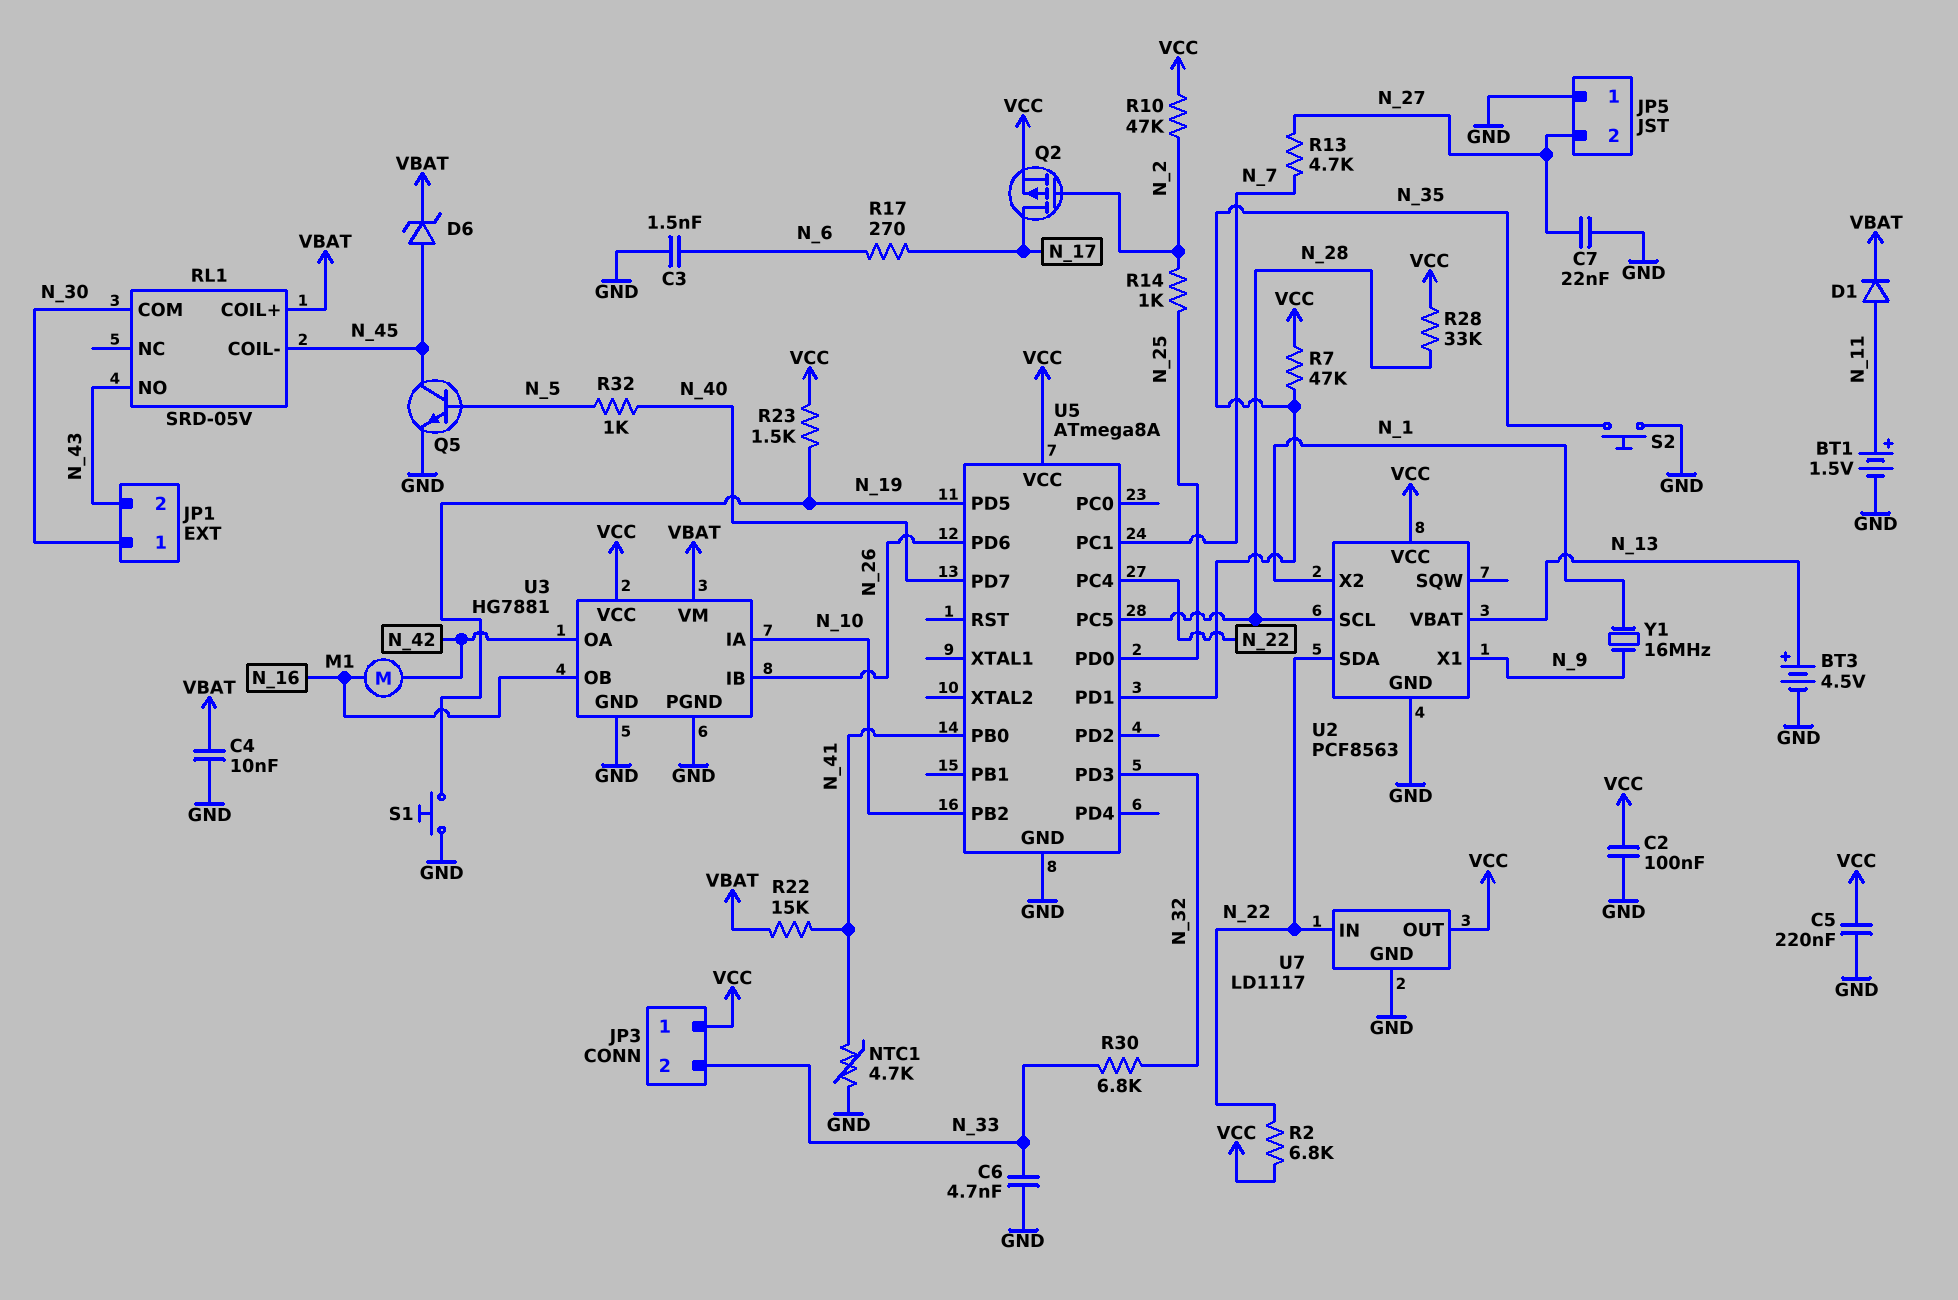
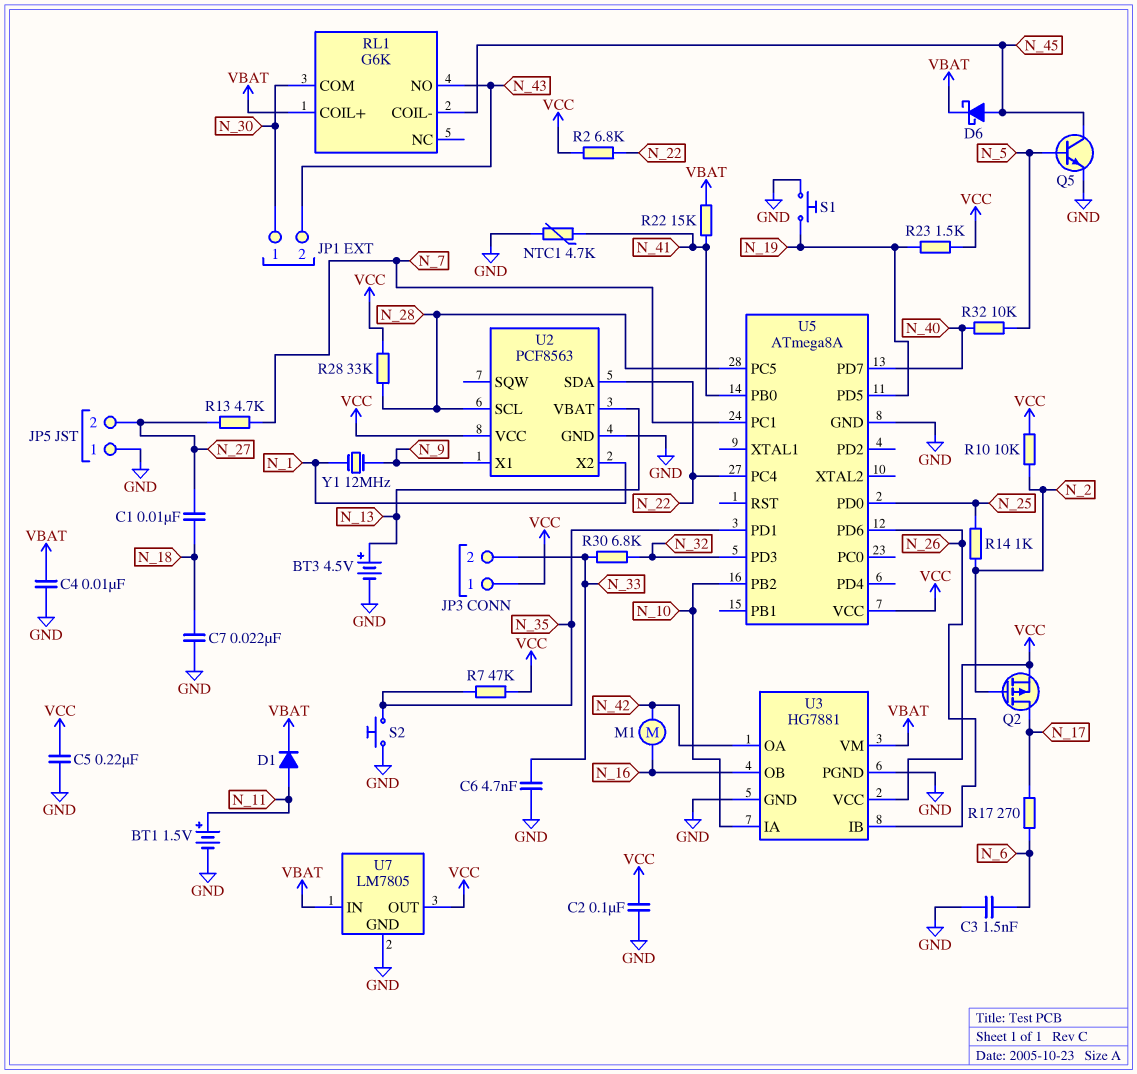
C1: none -> 10nF (N_18, N_27)
C7: 22nF (GND, N_27) -> 22nF (GND, N_18)
D6: zener (A N_45, K VBAT) -> schottky (A N_45, K VBAT)
R10: 47k (N_2, VCC) -> 10k (N_2, VCC)
R32: 1k (N_5, N_40) -> 10k (N_5, N_40)
RL1: SRD-05V -> G6K
U7: LD1117 -> LM7805
U7 pin IN: N_22 -> VBAT
Y1: 16MHz (N_1, N_9) -> 12MHz (N_1, N_9)

